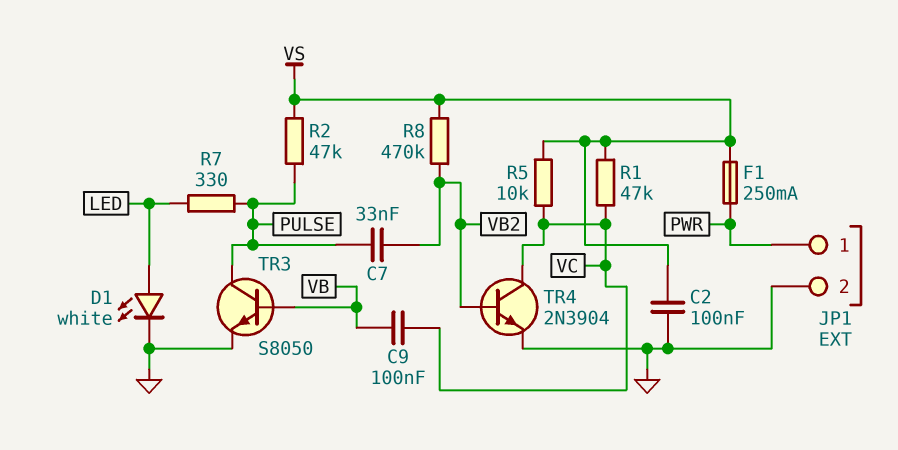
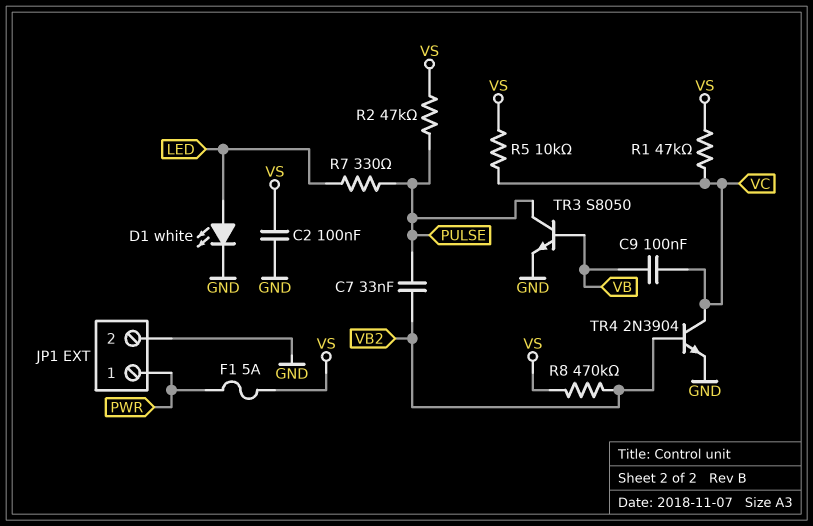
F1: 250mA (PWR, VS) -> 5A (PWR, VS)

